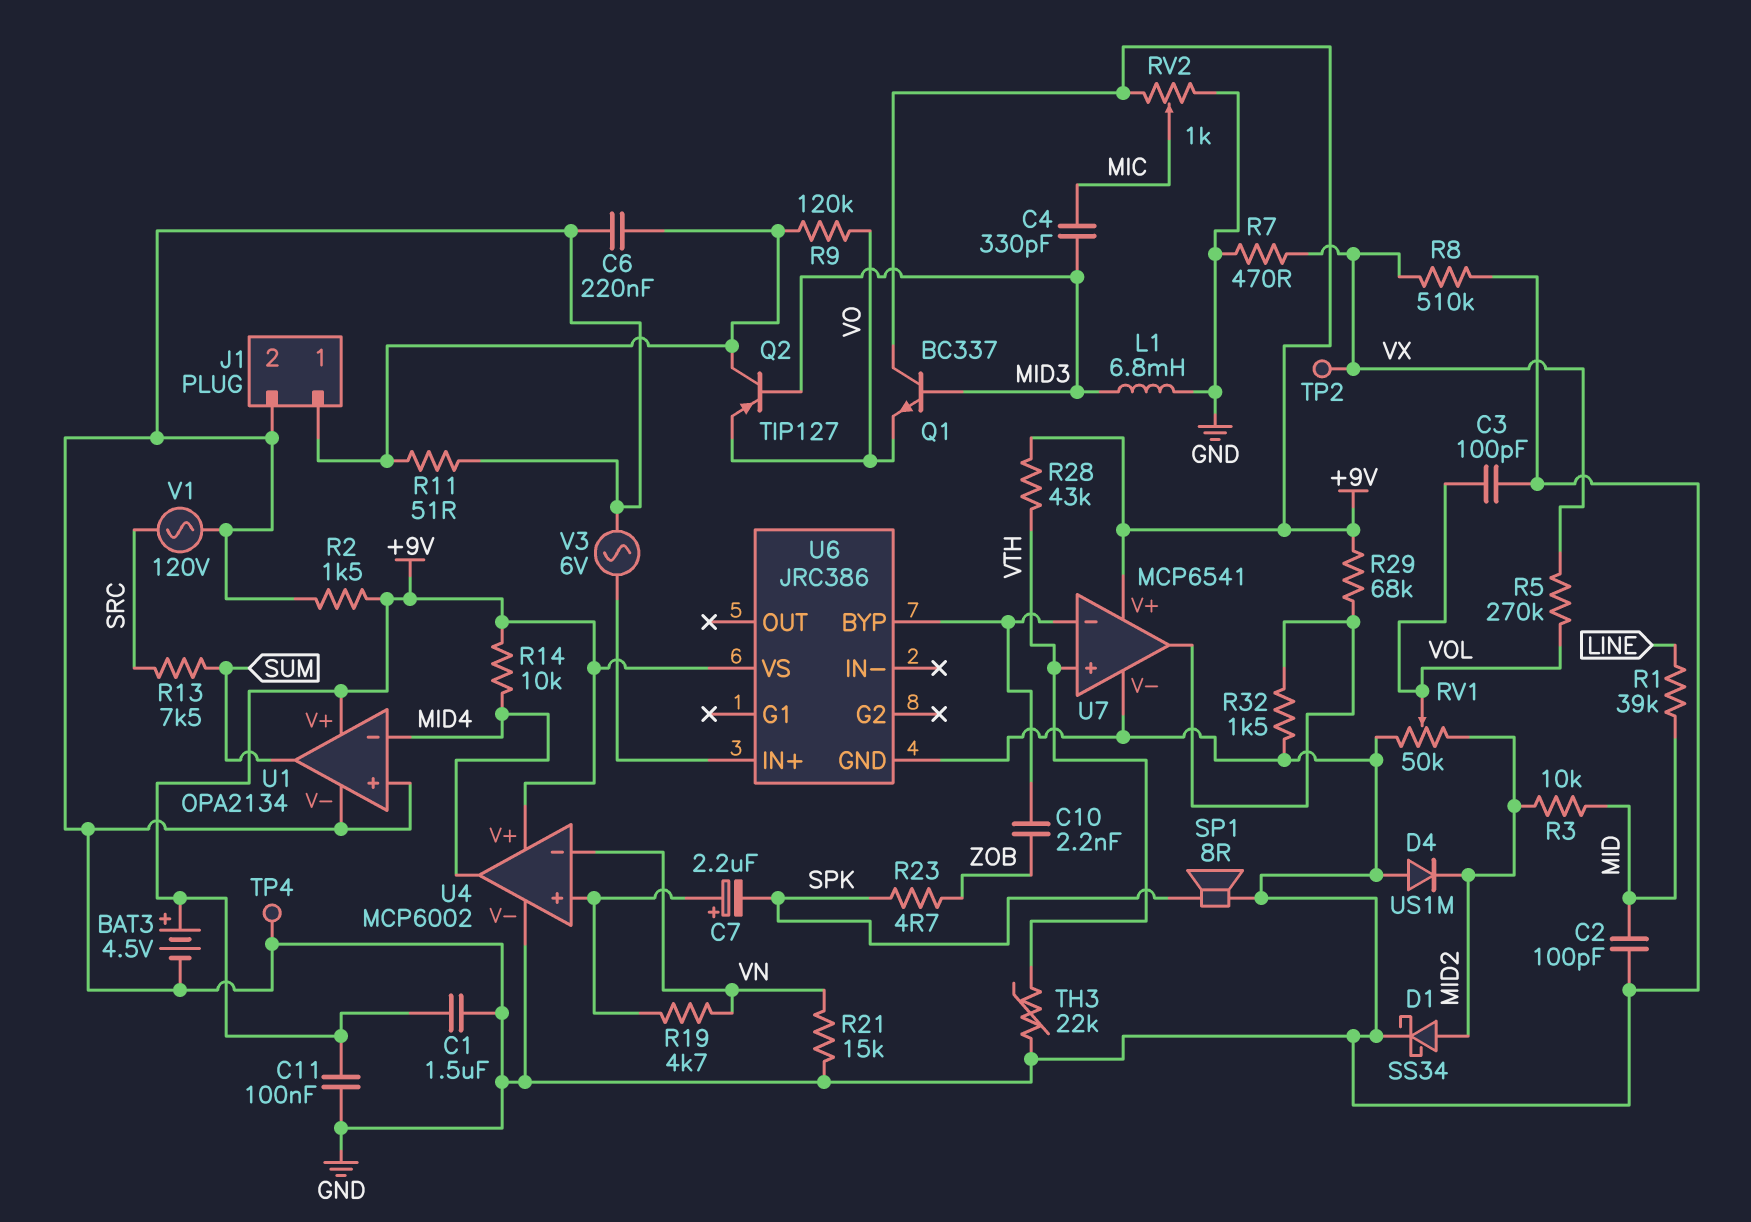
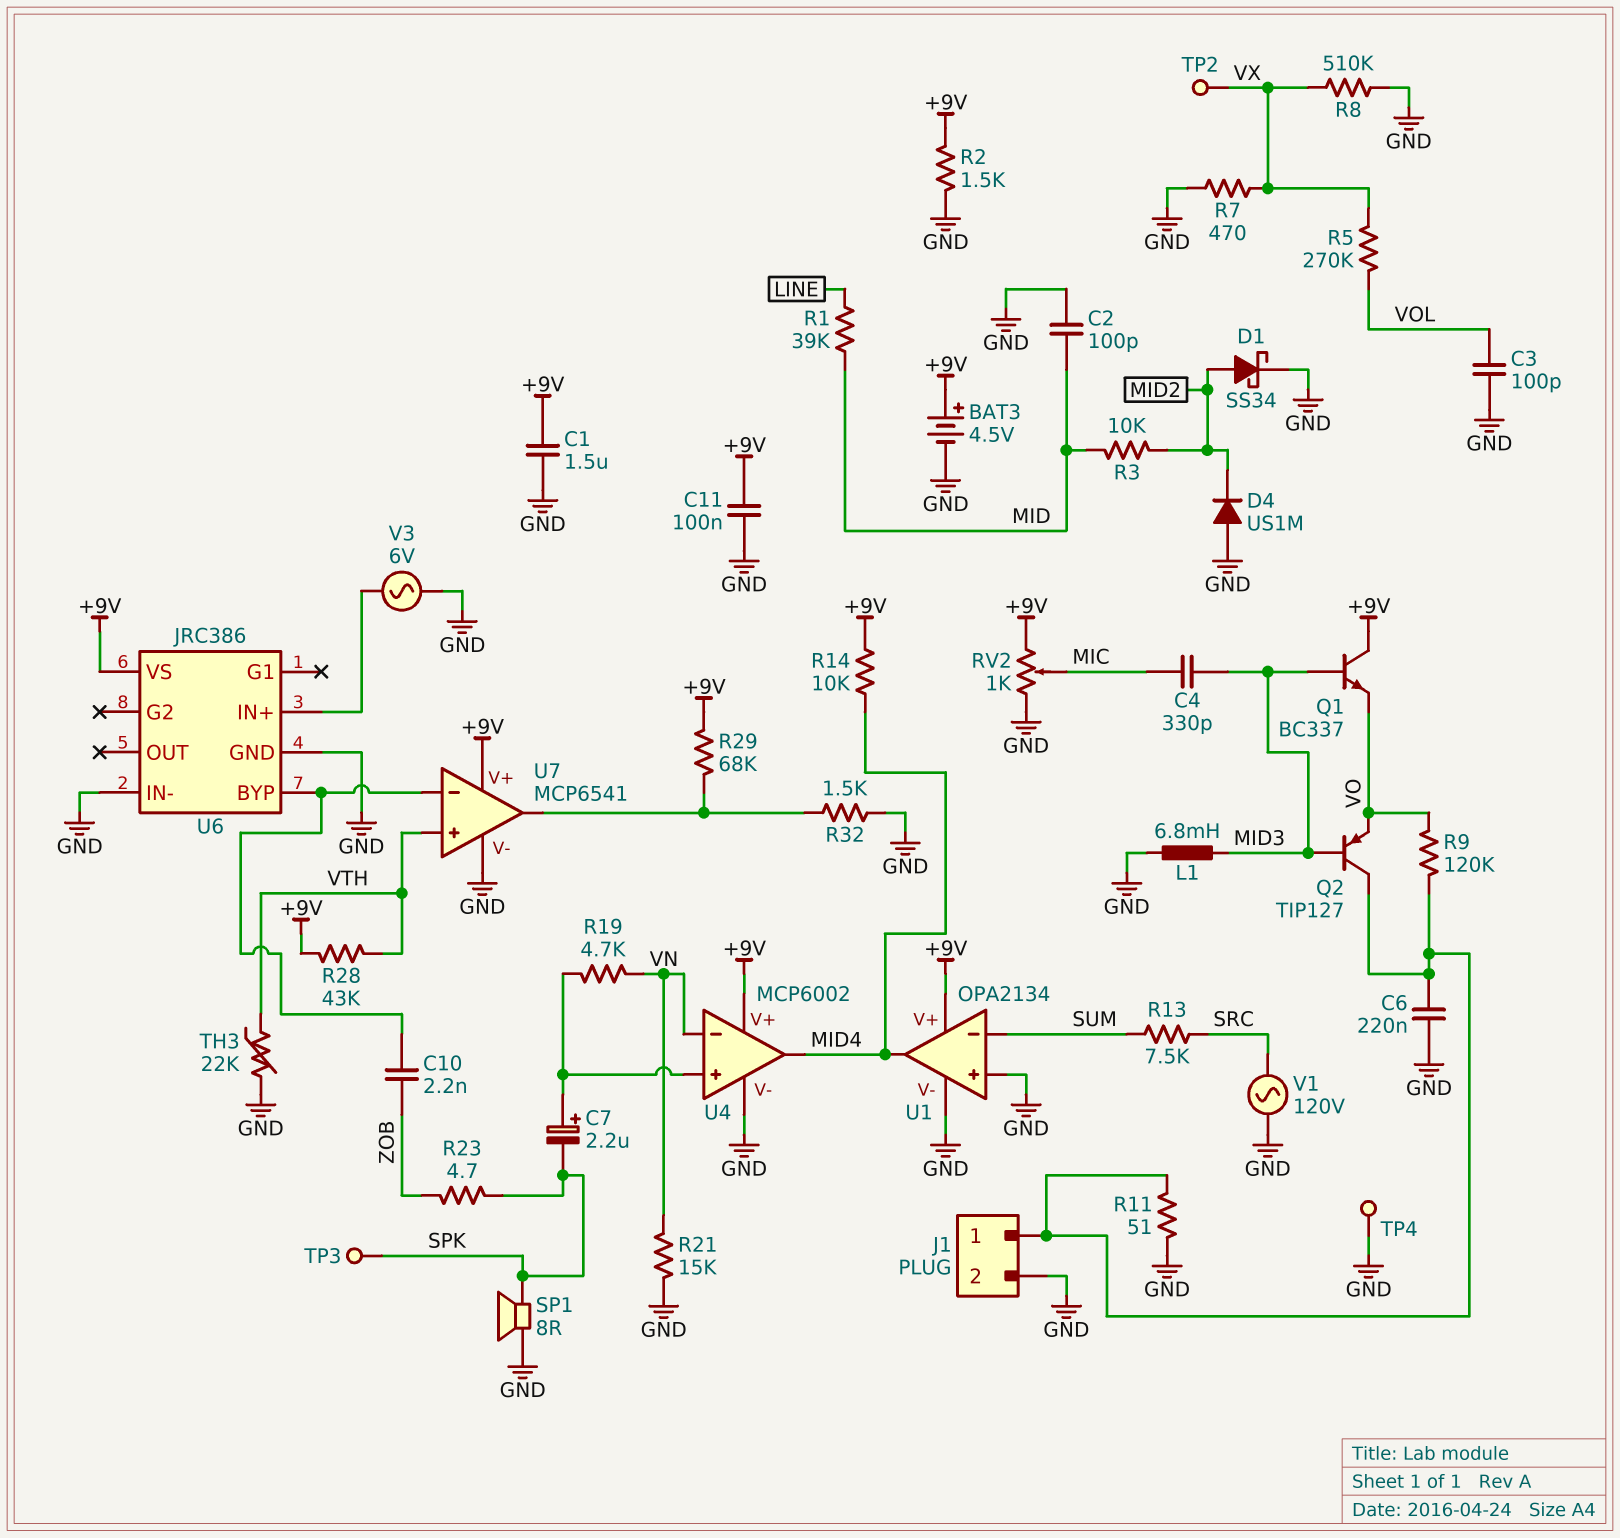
RV1: 50k (GND, MID2, wiper VOL) -> none
TP3: none -> test point (SPK)
U1 pin in-: MID4 -> SUM
U1 pin out: SUM -> MID4
U6 pin IN-: none -> GND

